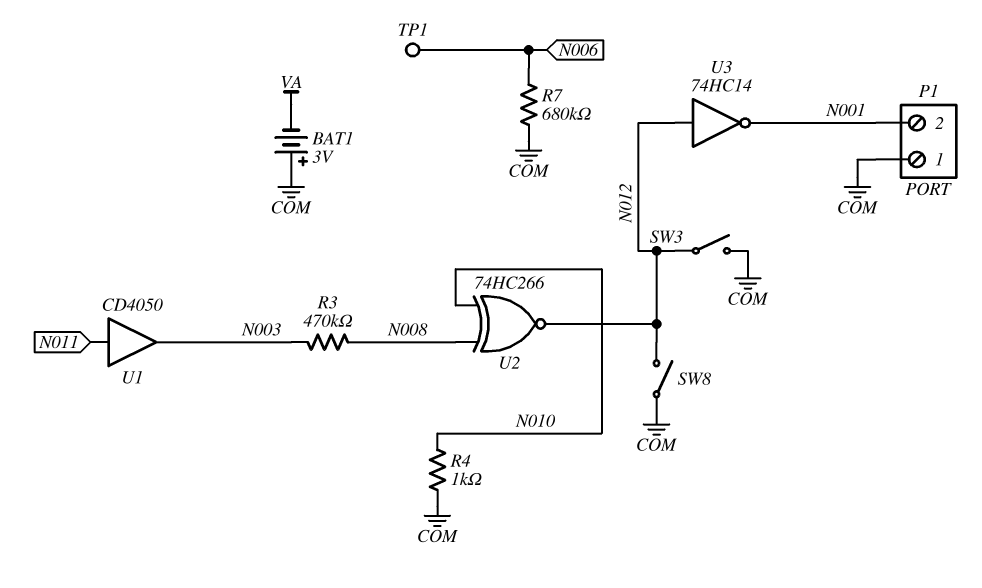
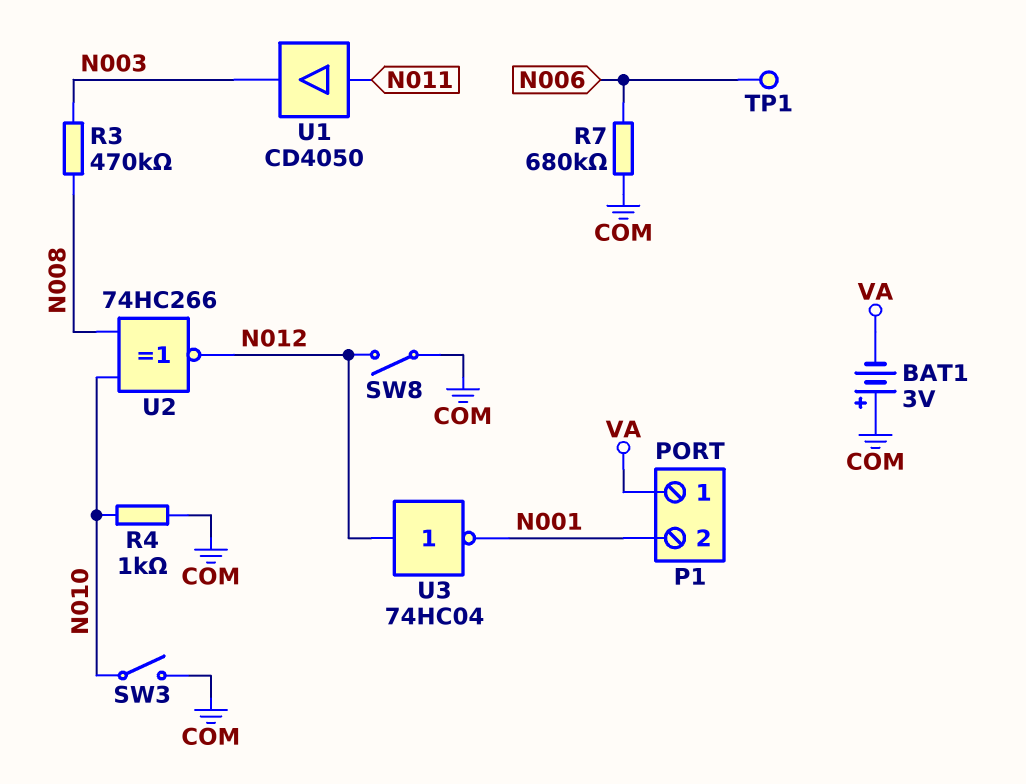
P1 pin 1: COM -> VA
SW3: switch (COM, N012) -> switch (COM, N010)
U3: NOT 74HC14 (in N012, out N001) -> NOT 74HC04 (in N012, out N001)

